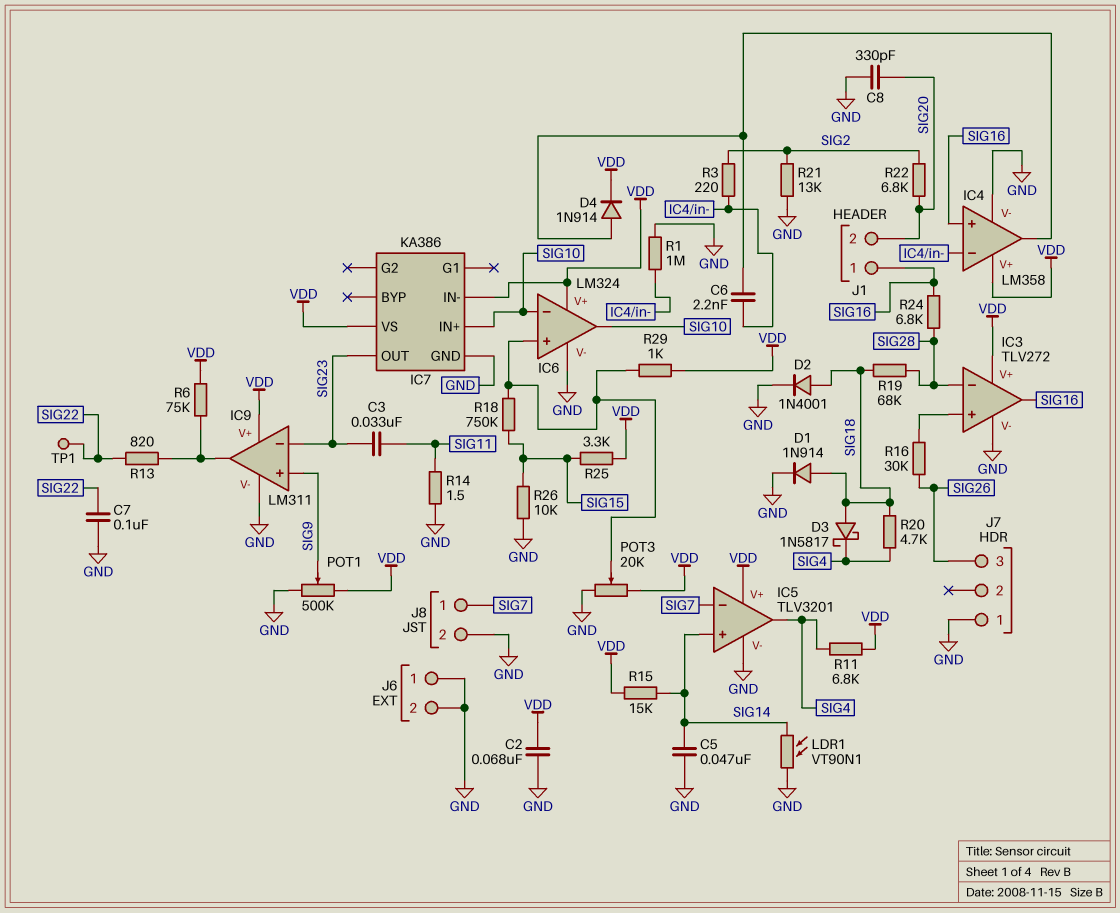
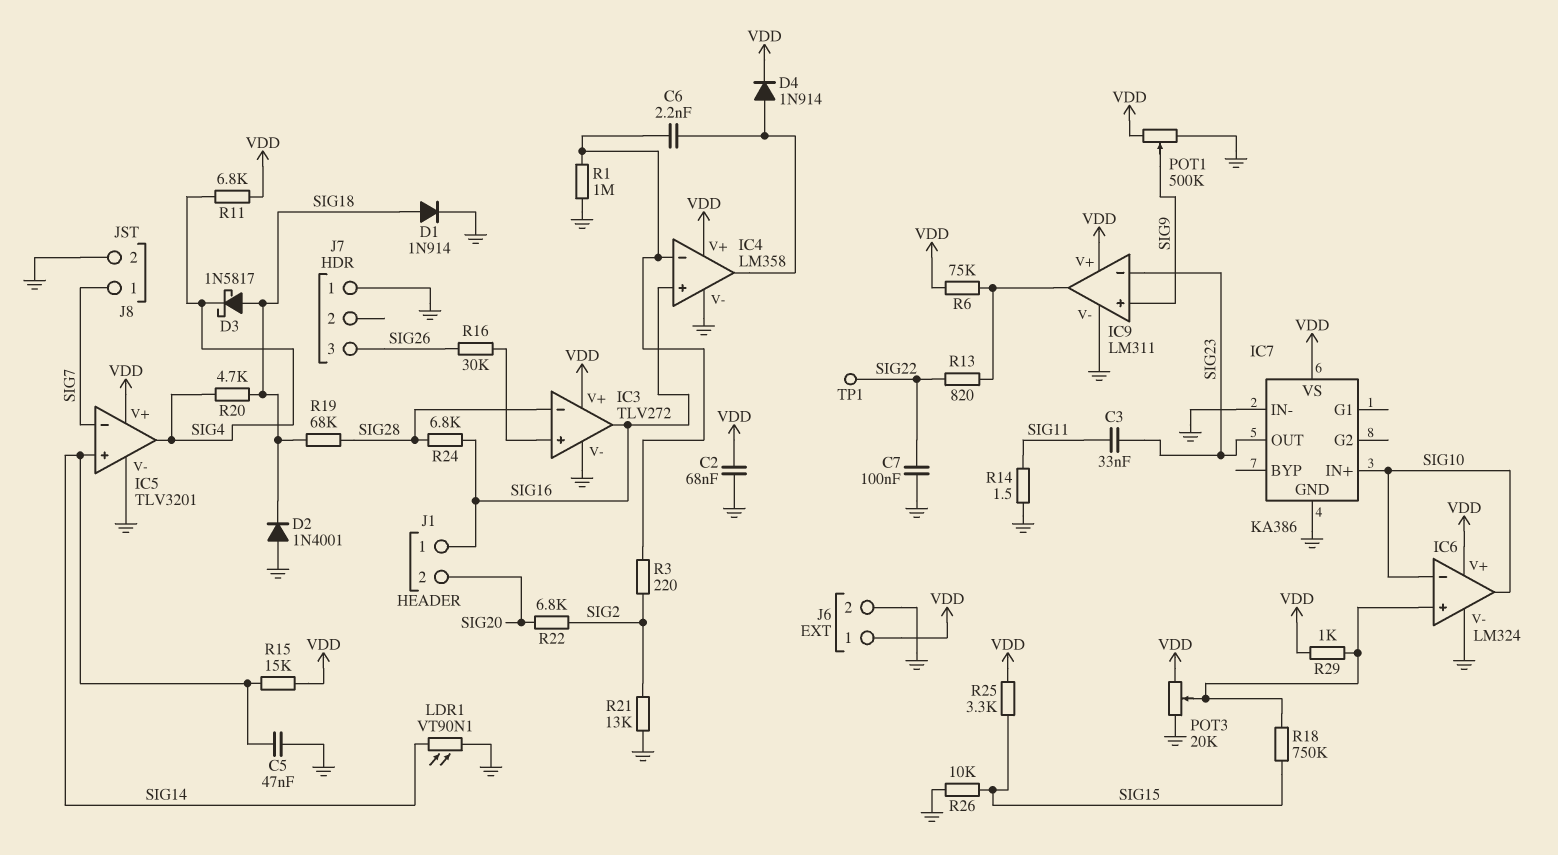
C8: 330pF (GND, SIG20) -> none
D2: diode 1N4001 (A SIG18, K GND) -> diode 1N4001 (A GND, K SIG18)
IC7 pin IN-: VDD -> GND
J6 pin 1: GND -> VDD

